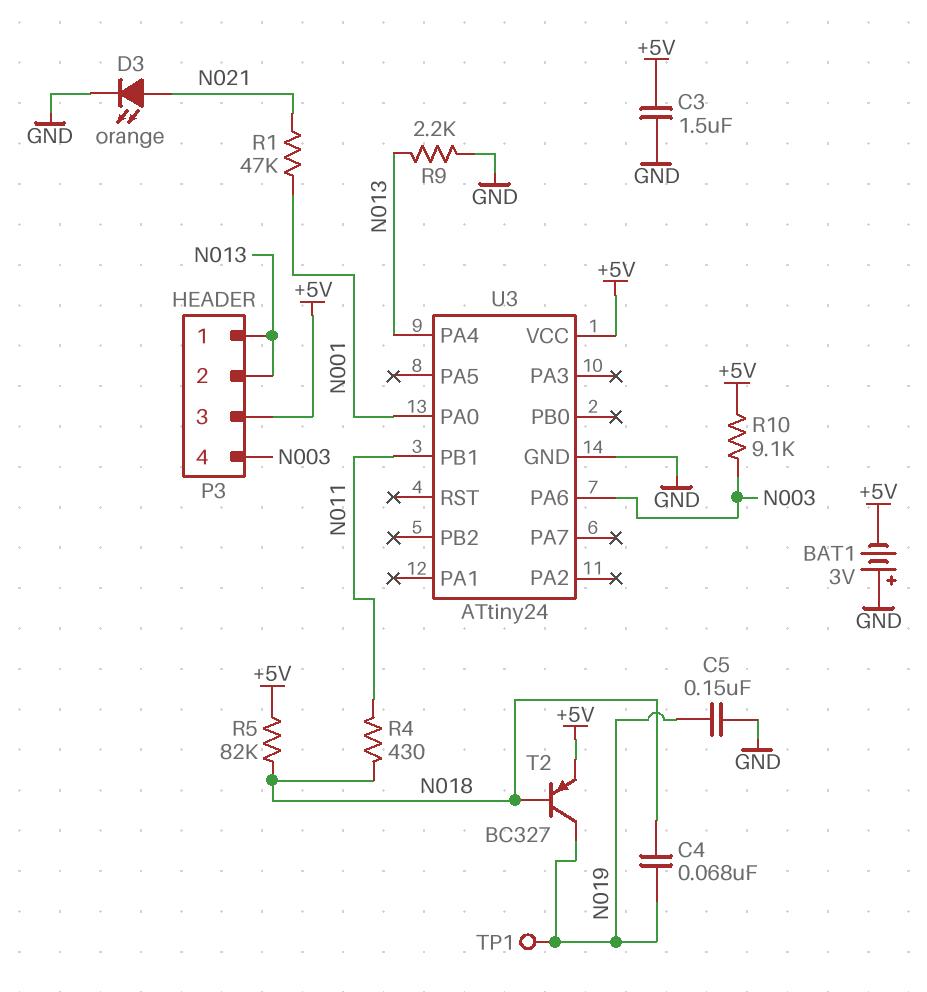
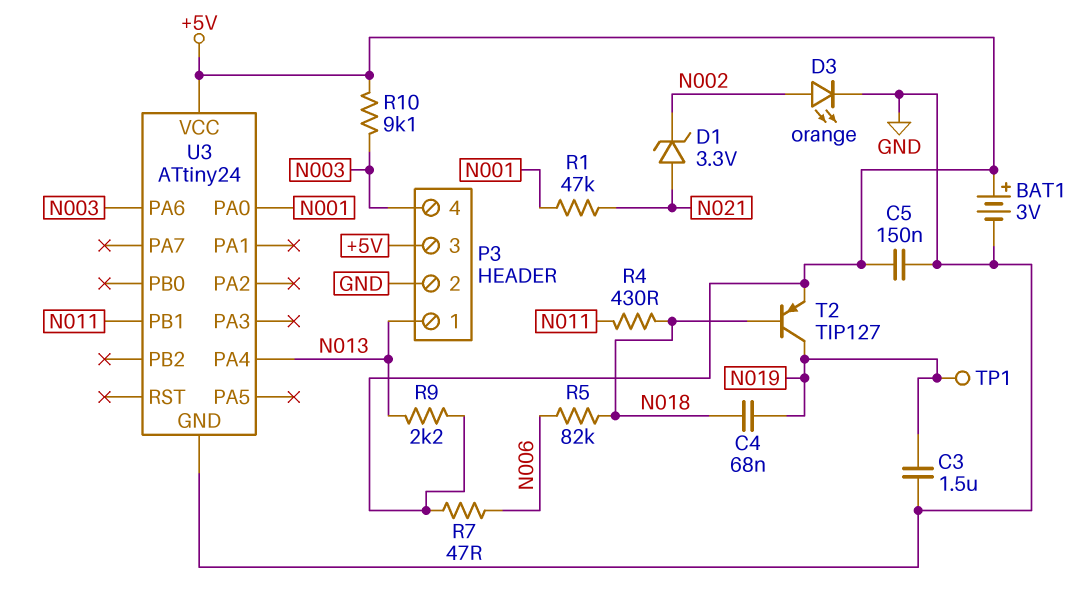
BAT1: 3V (plus GND, minus +5V) -> 3V (plus +5V, minus GND)
C3: 1.5uF (+5V, GND) -> 1.5uF (GND, N019)
C5: 150nF (GND, N019) -> 150nF (+5V, GND)
D1: none -> zener 3.3V (A N021, K N002)
D3: LED orange (A N021, K GND) -> LED orange (A N002, K GND)
P3 pin 2: N013 -> GND
R5: 82k (+5V, N018) -> 82k (N006, N018)
R7: none -> 47 (+5V, N006)
R9: 2.2k (GND, N013) -> 2.2k (+5V, N013)
T2: PNP BC327 (B N018, C N019, E +5V) -> PNP TIP127 (B N018, C N019, E +5V)

